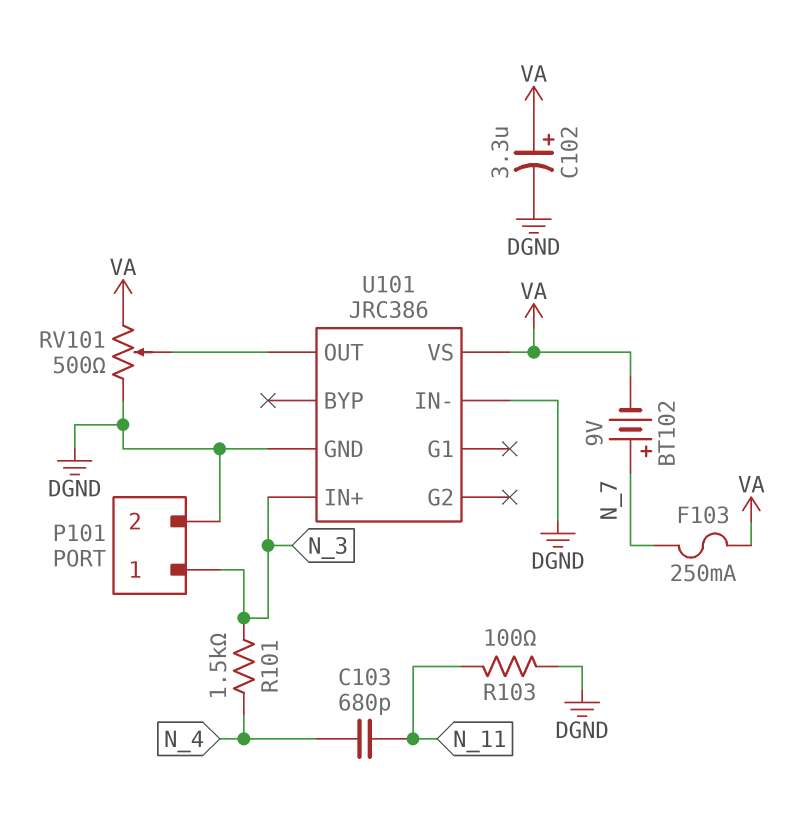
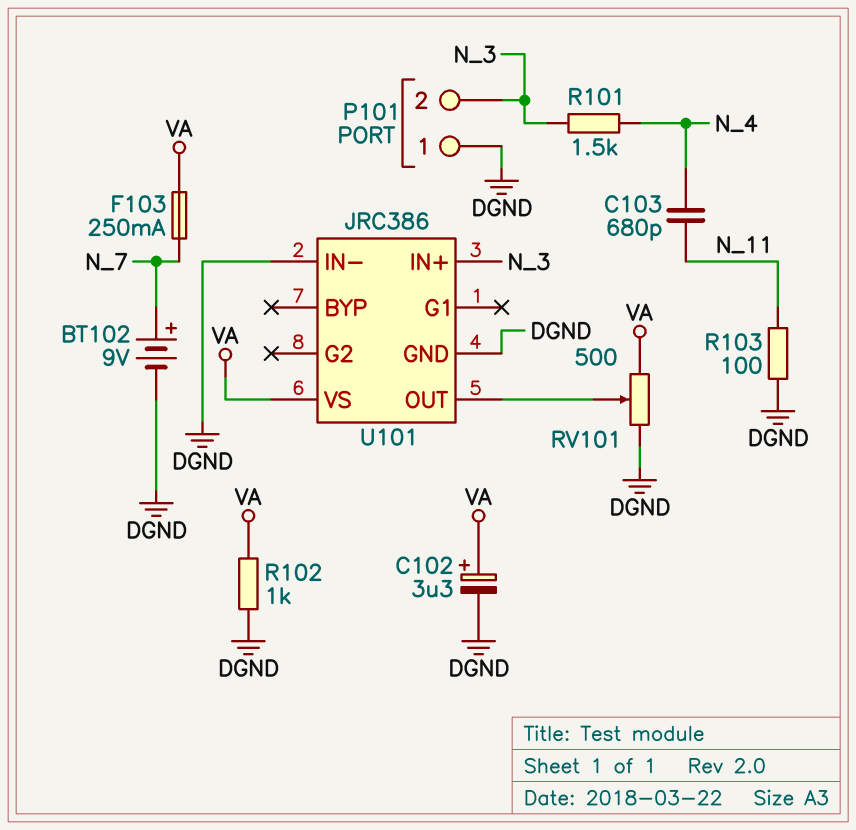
BT102: 9V (plus N_7, minus VA) -> 9V (plus N_7, minus DGND)
P101 pin 1: N_3 -> DGND
P101 pin 2: DGND -> N_3
R102: none -> 1k (DGND, VA)

